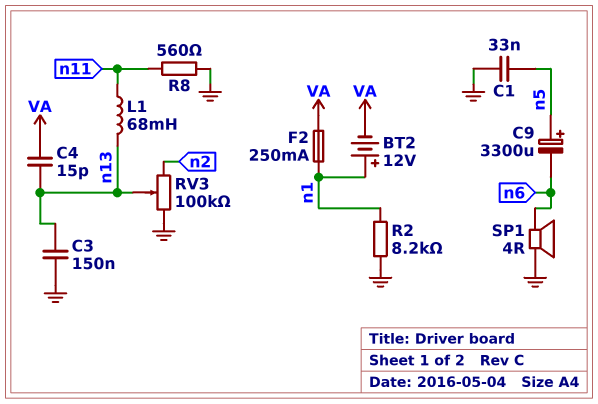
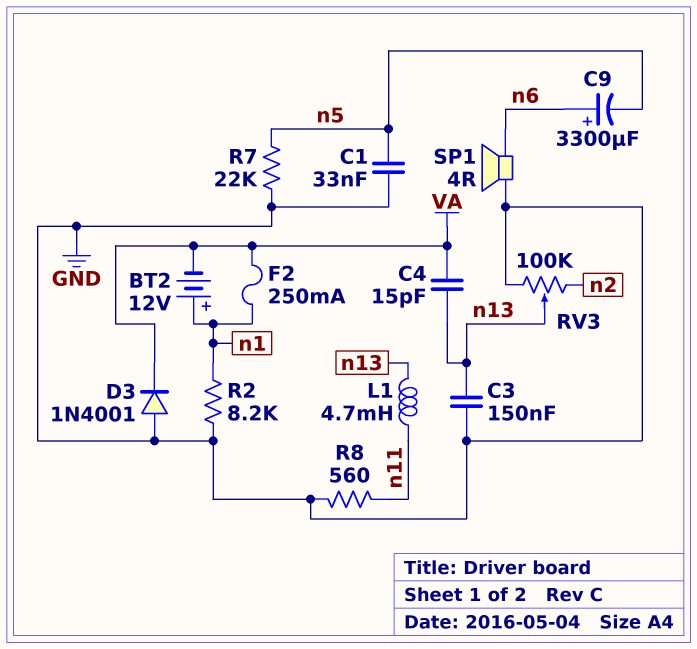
C9: 3300uF (plus n5, minus n6) -> 3300uF (plus n6, minus n5)
D3: none -> diode 1N4001 (A GND, K VA)
L1: 68mH (n11, n13) -> 4.7mH (n11, n13)
R7: none -> 22k (GND, n5)

